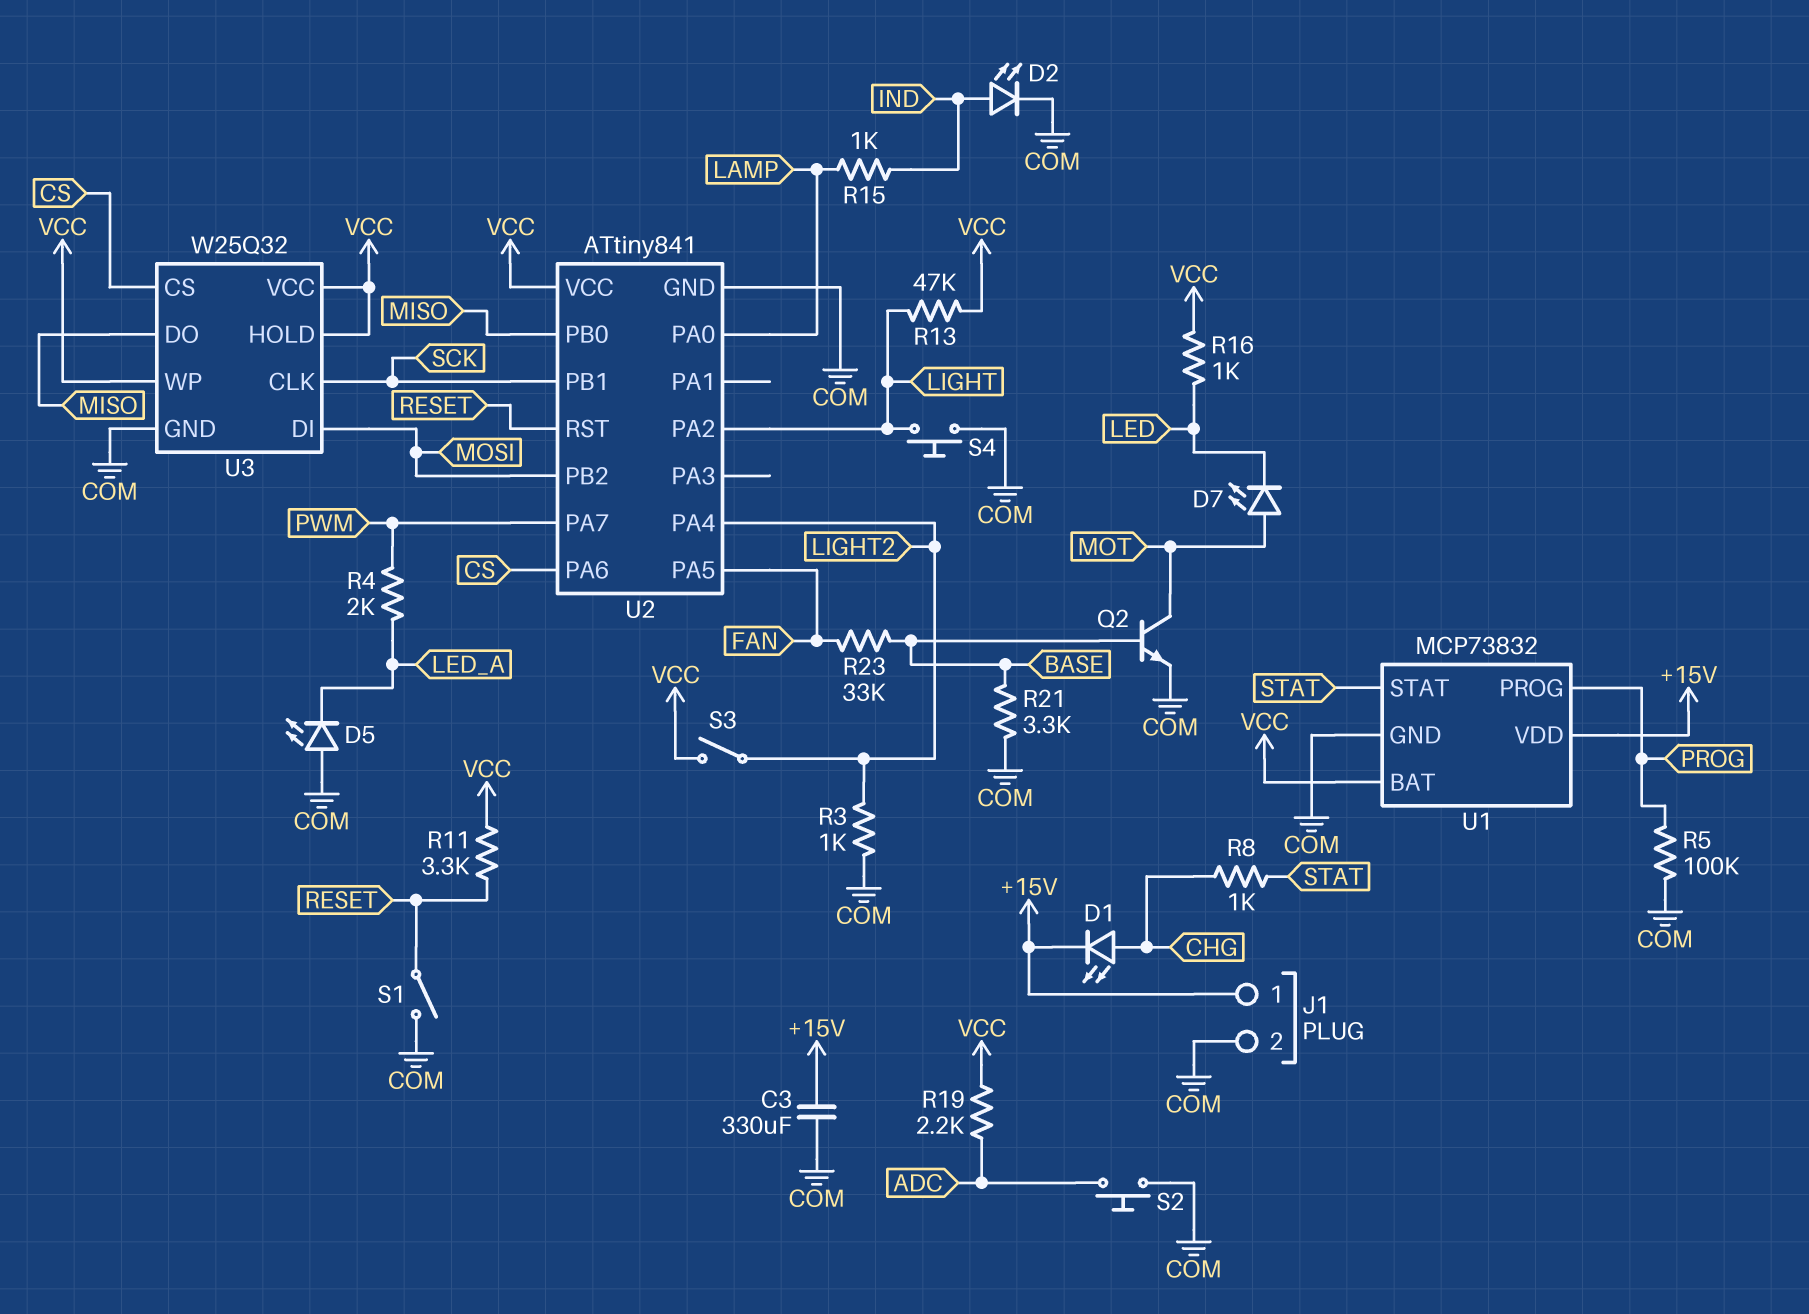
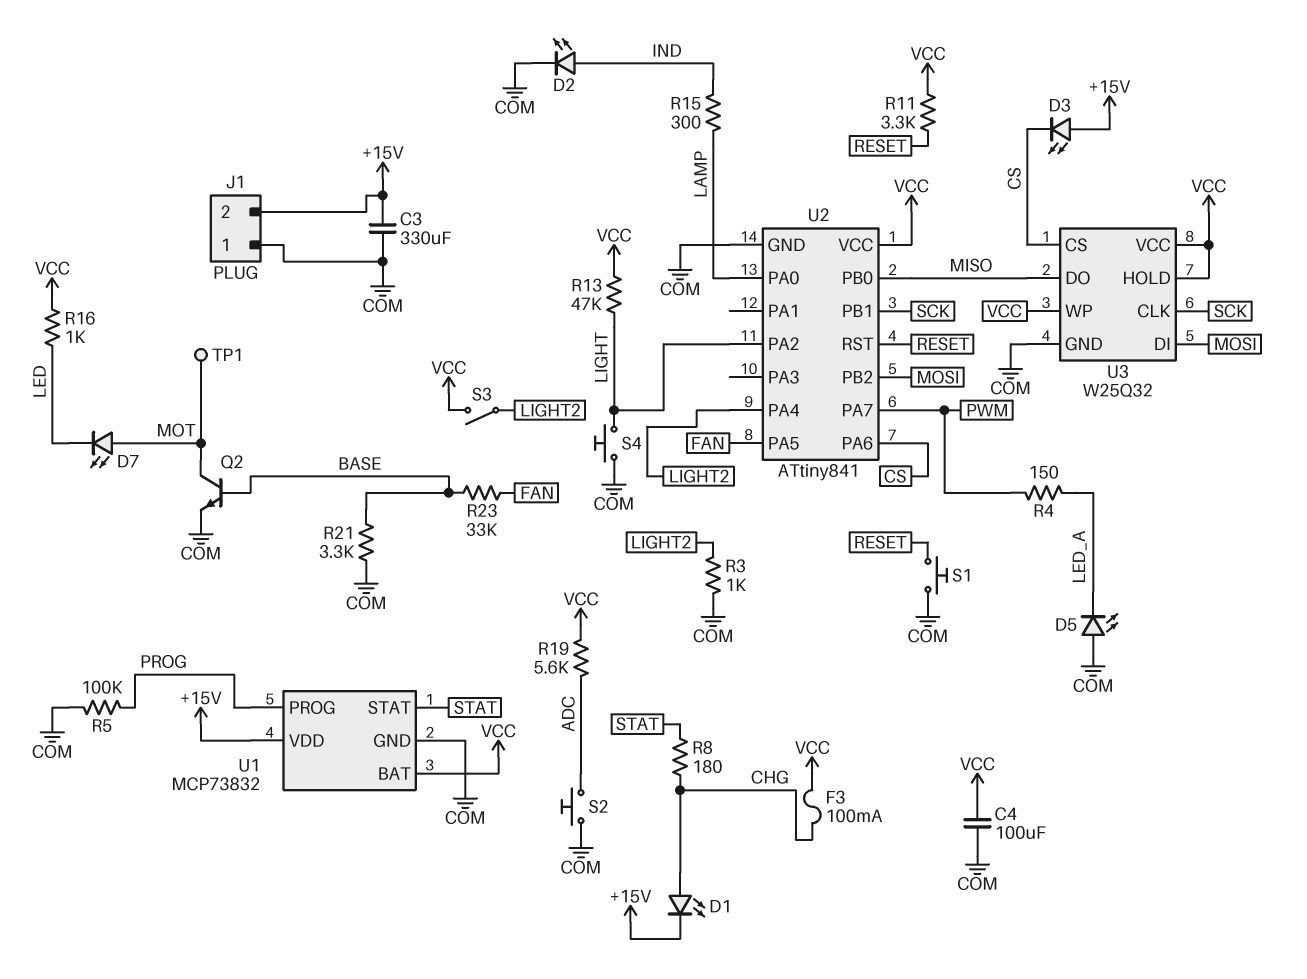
C4: none -> 100uF (COM, VCC)
D3: none -> LED (A +15V, K CS)
F3: none -> 100mA (CHG, VCC)
J1 pin 1: +15V -> COM
J1 pin 2: COM -> +15V
R4: 2k (LED_A, PWM) -> 150 (LED_A, PWM)
R8: 1k (CHG, STAT) -> 180 (CHG, STAT)
R15: 1k (IND, LAMP) -> 300 (IND, LAMP)
R19: 2.2k (ADC, VCC) -> 5.6k (ADC, VCC)
S1: switch (COM, RESET) -> button (COM, RESET)
TP1: none -> test point (MOT)

